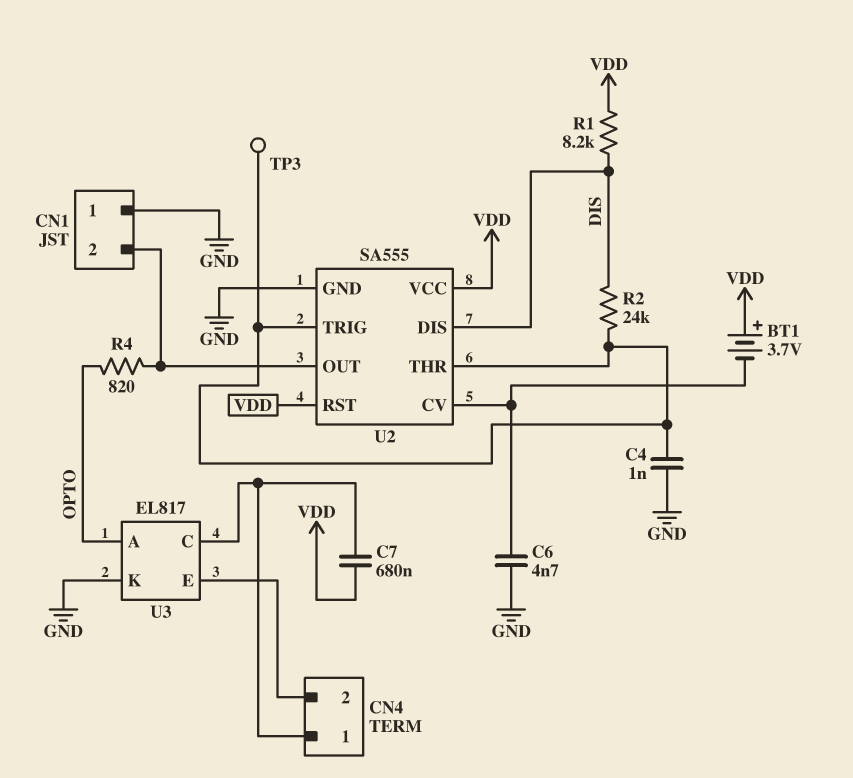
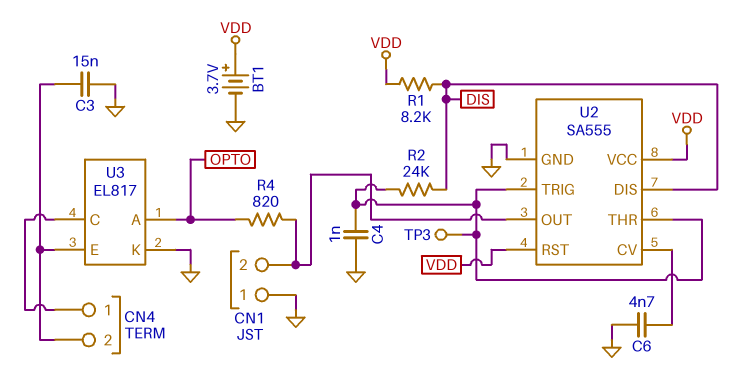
BT1: 3.7V (plus VDD, minus U2/CV) -> 3.7V (plus VDD, minus GND)
C3: none -> 15nF (CN4/2, GND)
C7: 680nF (CN4/1, VDD) -> none

